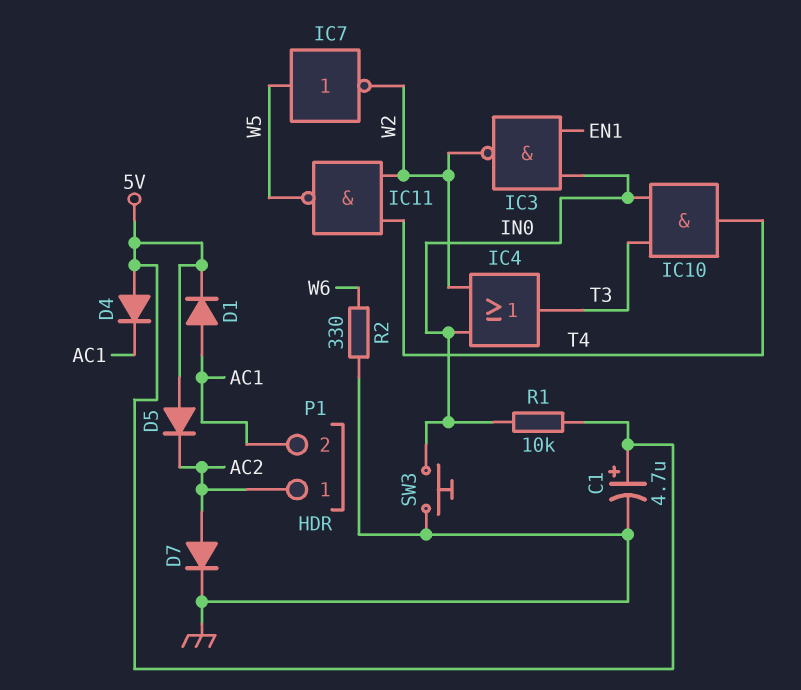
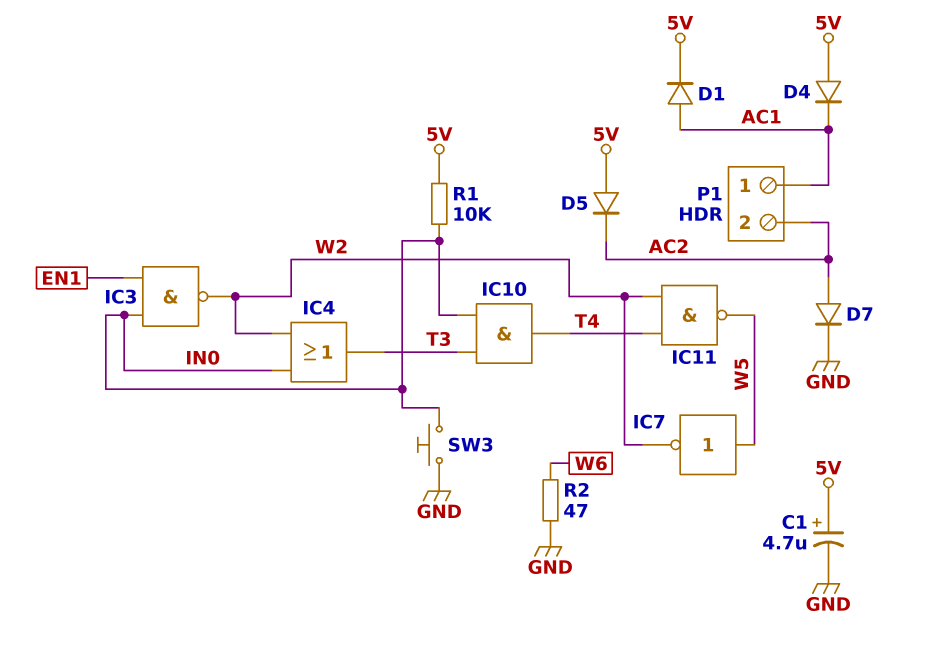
P1 pin 1: AC2 -> AC1
P1 pin 2: AC1 -> AC2
R2: 330 (GND, W6) -> 47 (GND, W6)

